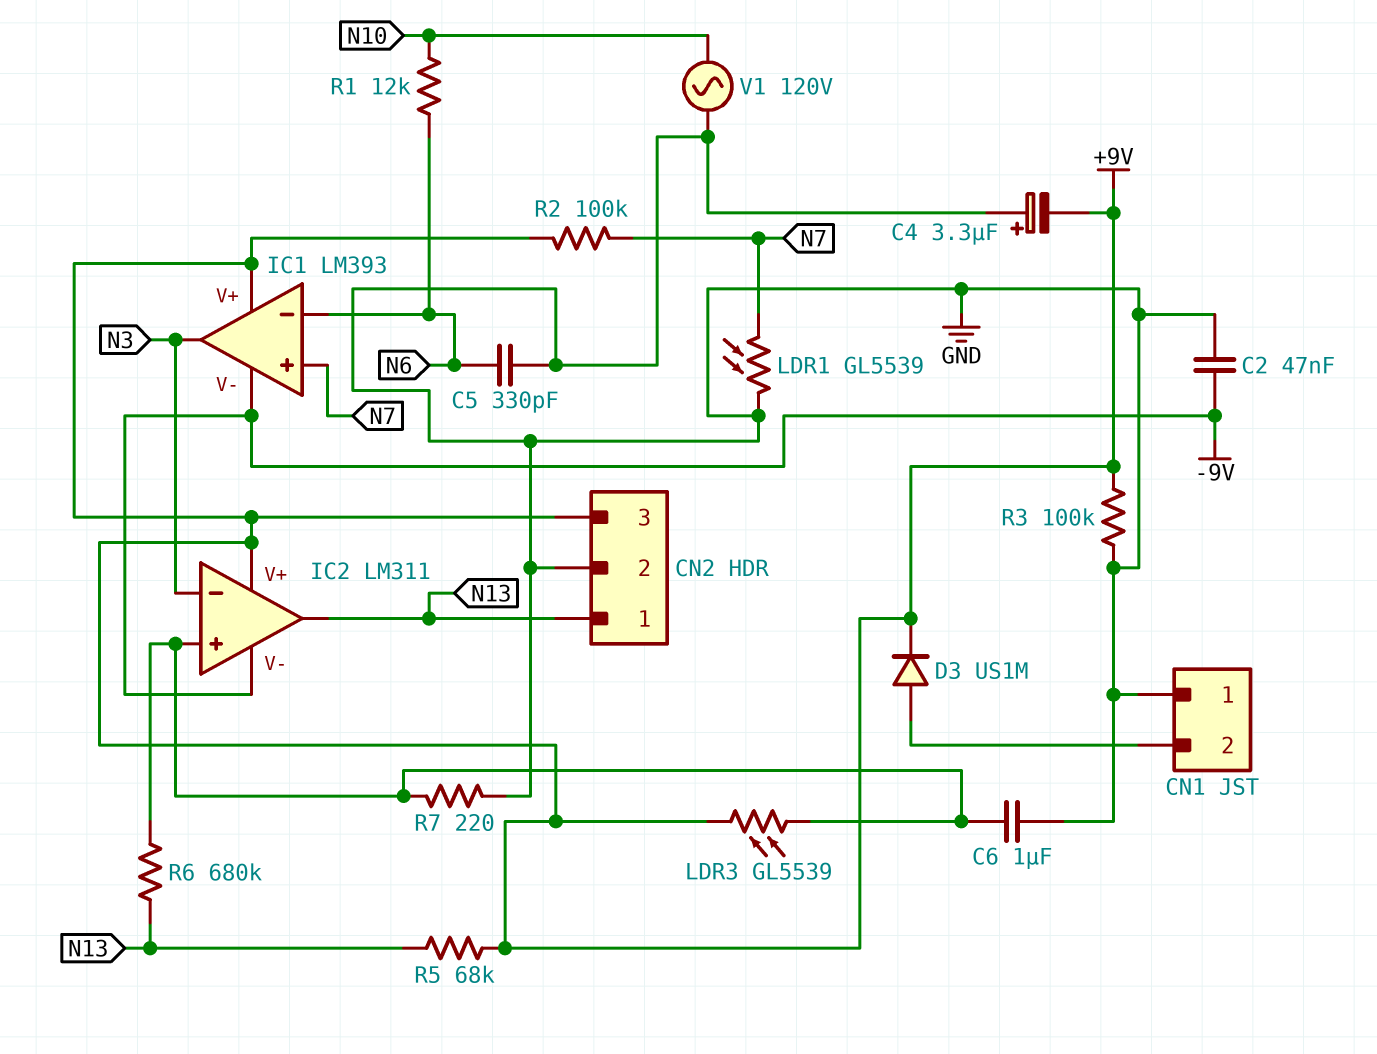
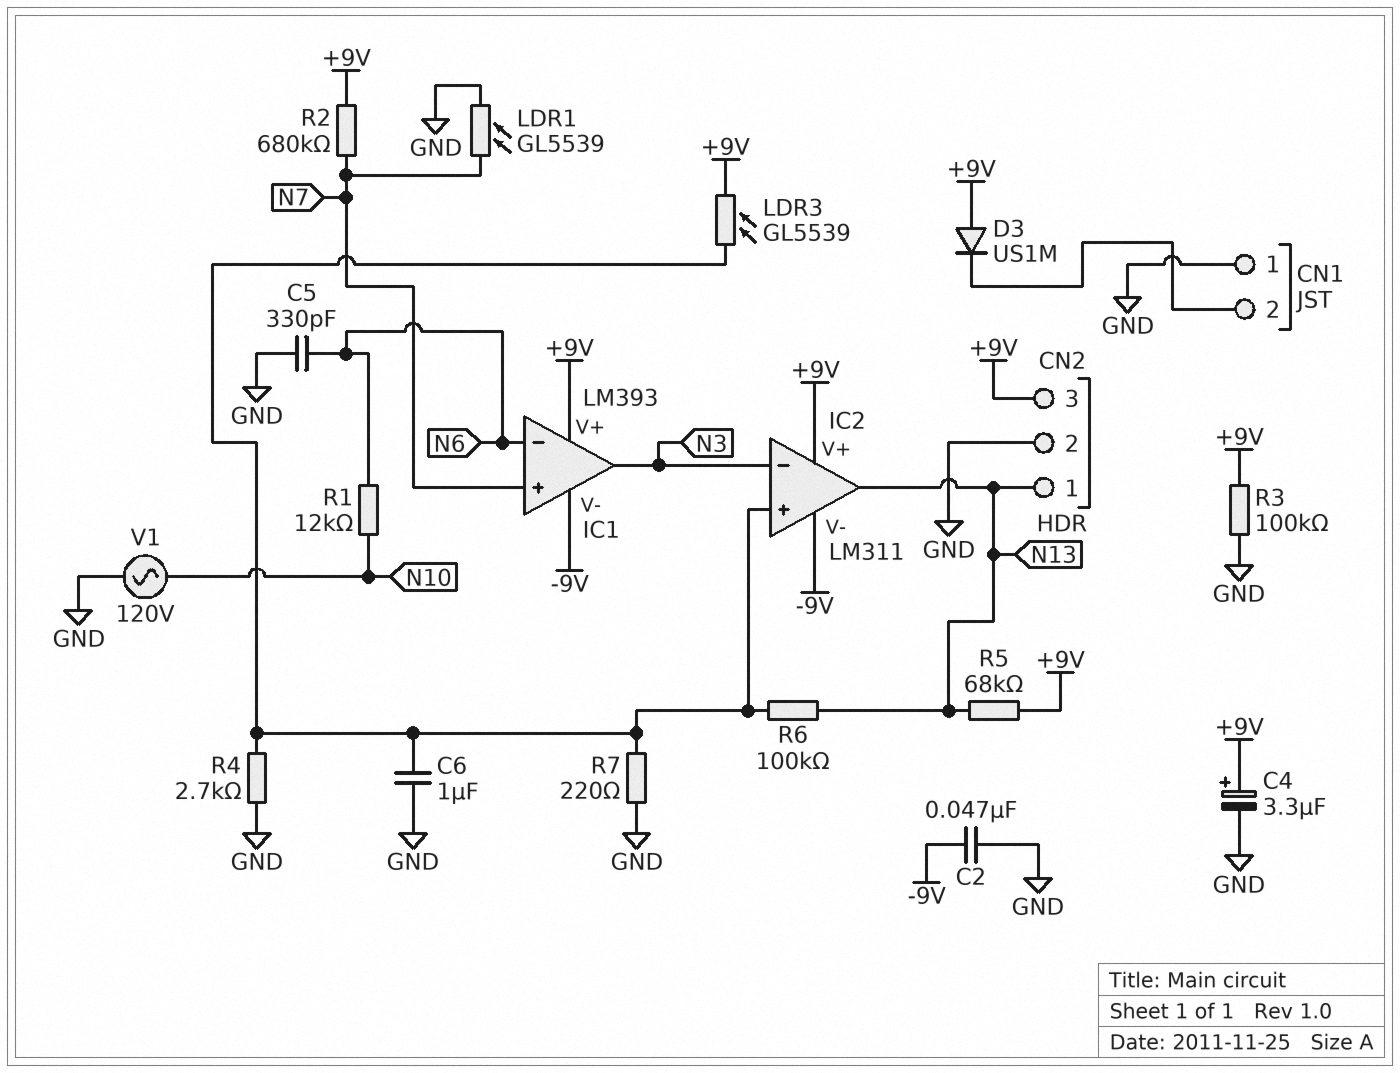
C4: 3.3uF (plus GND, minus +9V) -> 3.3uF (plus +9V, minus GND)
D3: diode US1M (A CN1/2, K +9V) -> diode US1M (A +9V, K CN1/2)
R2: 100k (+9V, N7) -> 680k (+9V, N7)
R4: none -> 2.7k (GND, IC2/in+)
R6: 680k (IC2/in+, N13) -> 100k (IC2/in+, N13)

